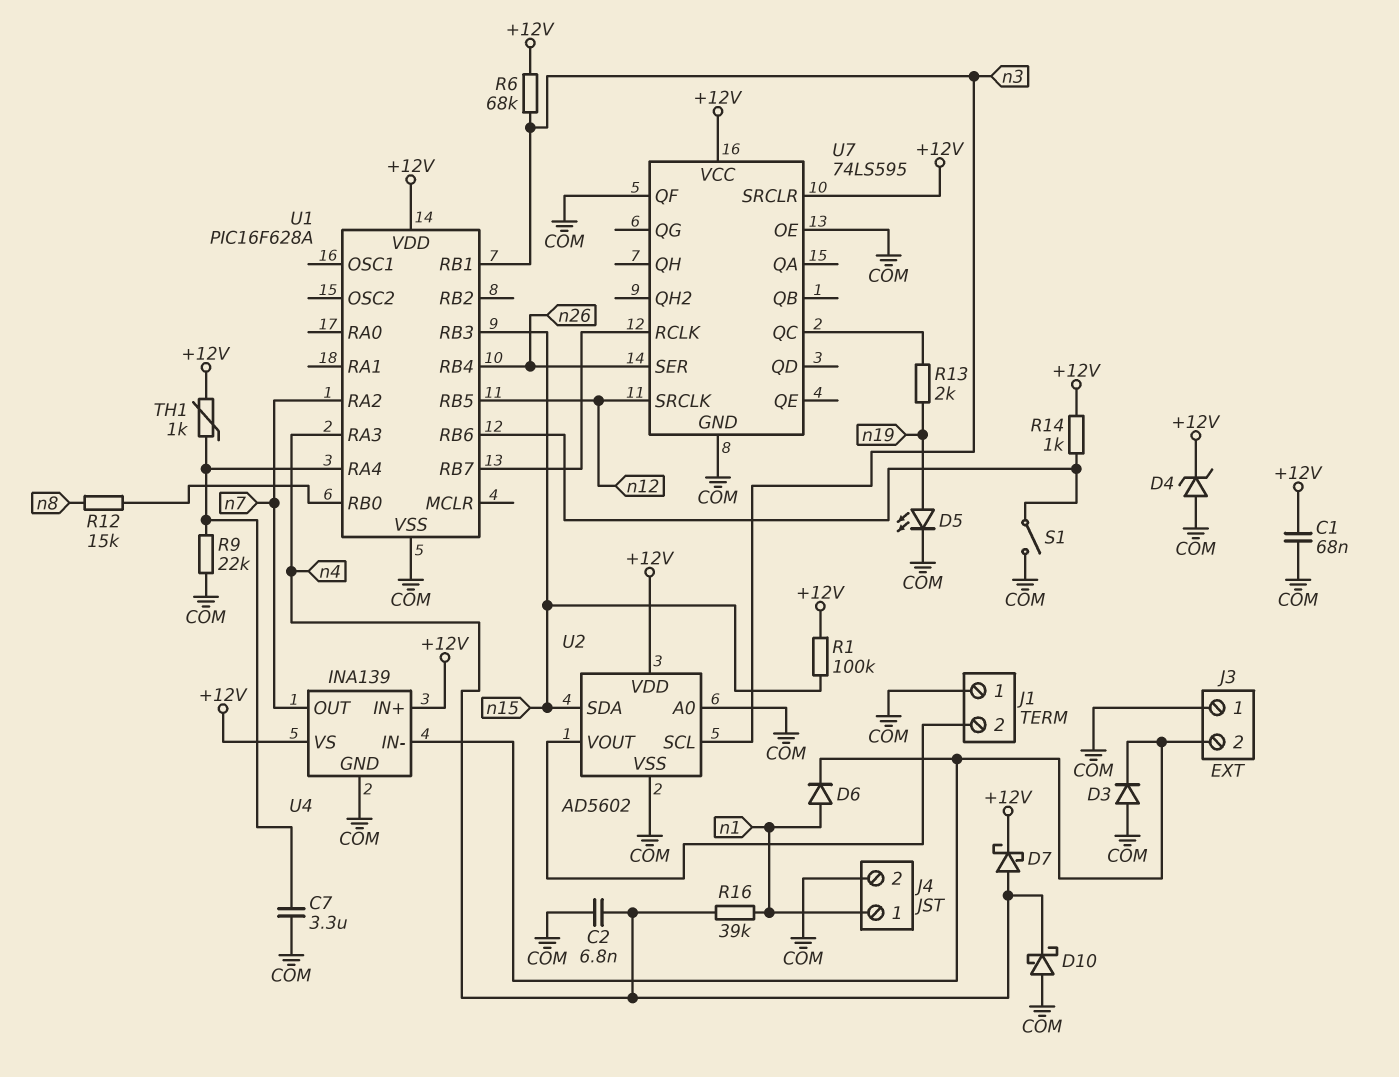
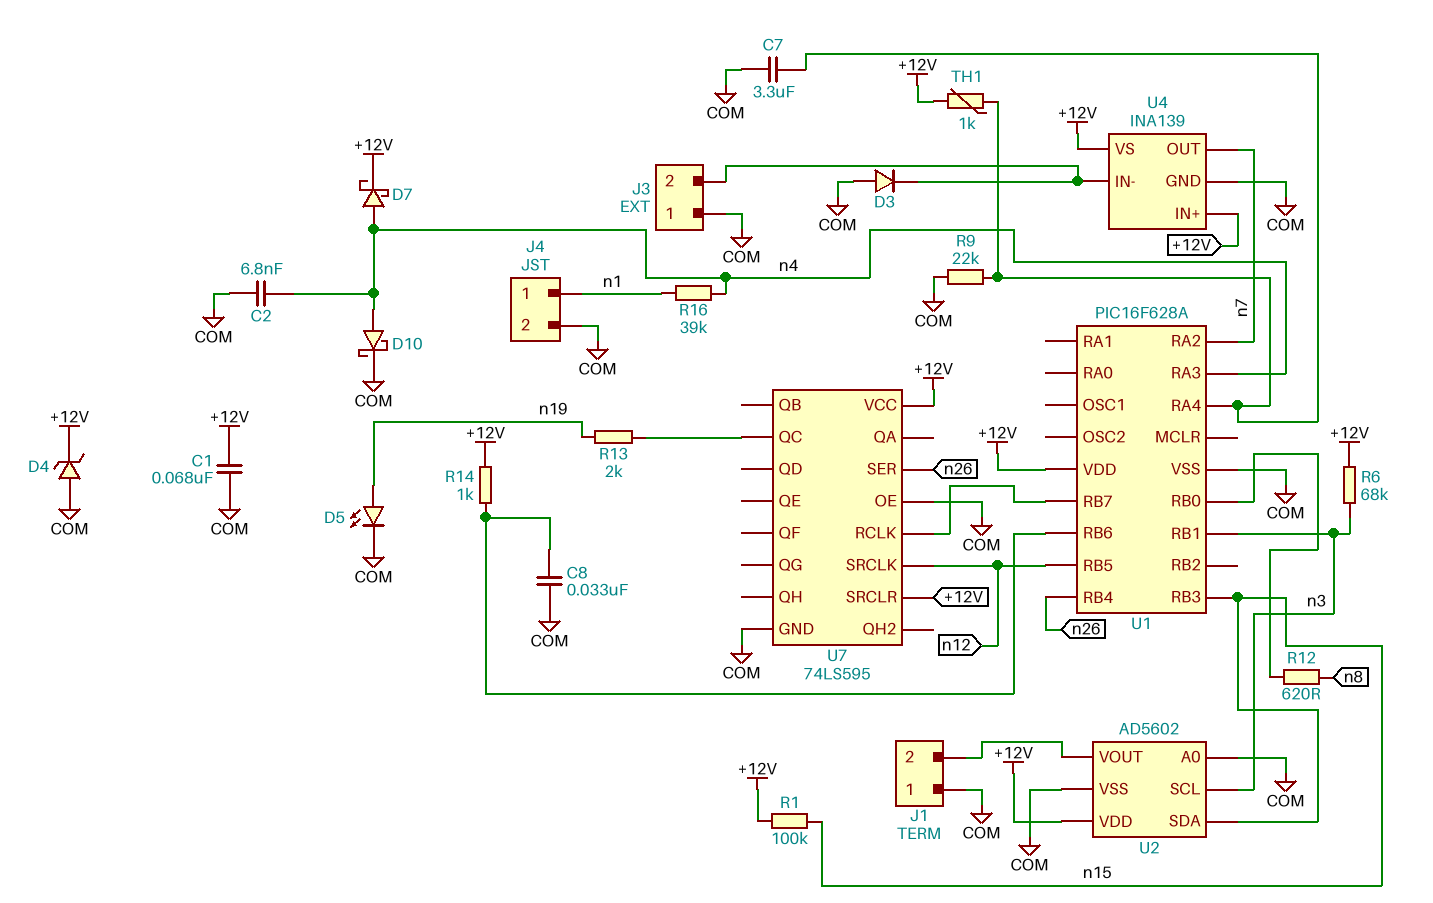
C8: none -> 33nF (COM, U1/RB6)
D6: diode (A n1, K J3/2) -> none
D10: schottky (A COM, K n4) -> schottky (A n4, K COM)
R12: 15k (U1/RB0, n8) -> 620 (U1/RB0, n8)
S1: switch (COM, U1/RB6) -> none
U7 pin QF: COM -> none

